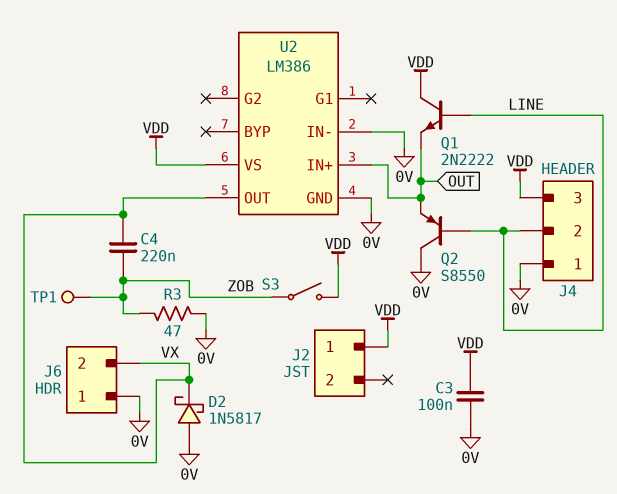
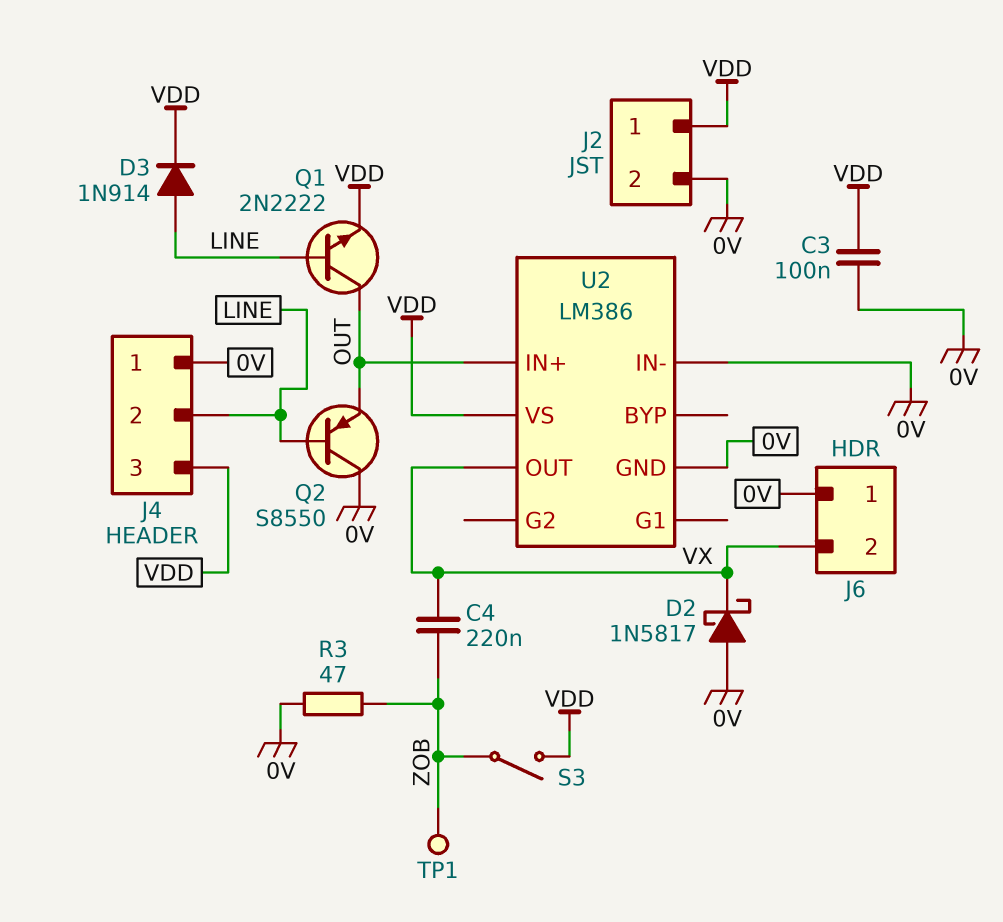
D3: none -> diode 1N914 (A LINE, K VDD)
J2 pin 2: none -> 0V
Q1: NPN 2N2222 (B LINE, C VDD, E OUT) -> NPN 2N2222 (B LINE, C OUT, E VDD)

